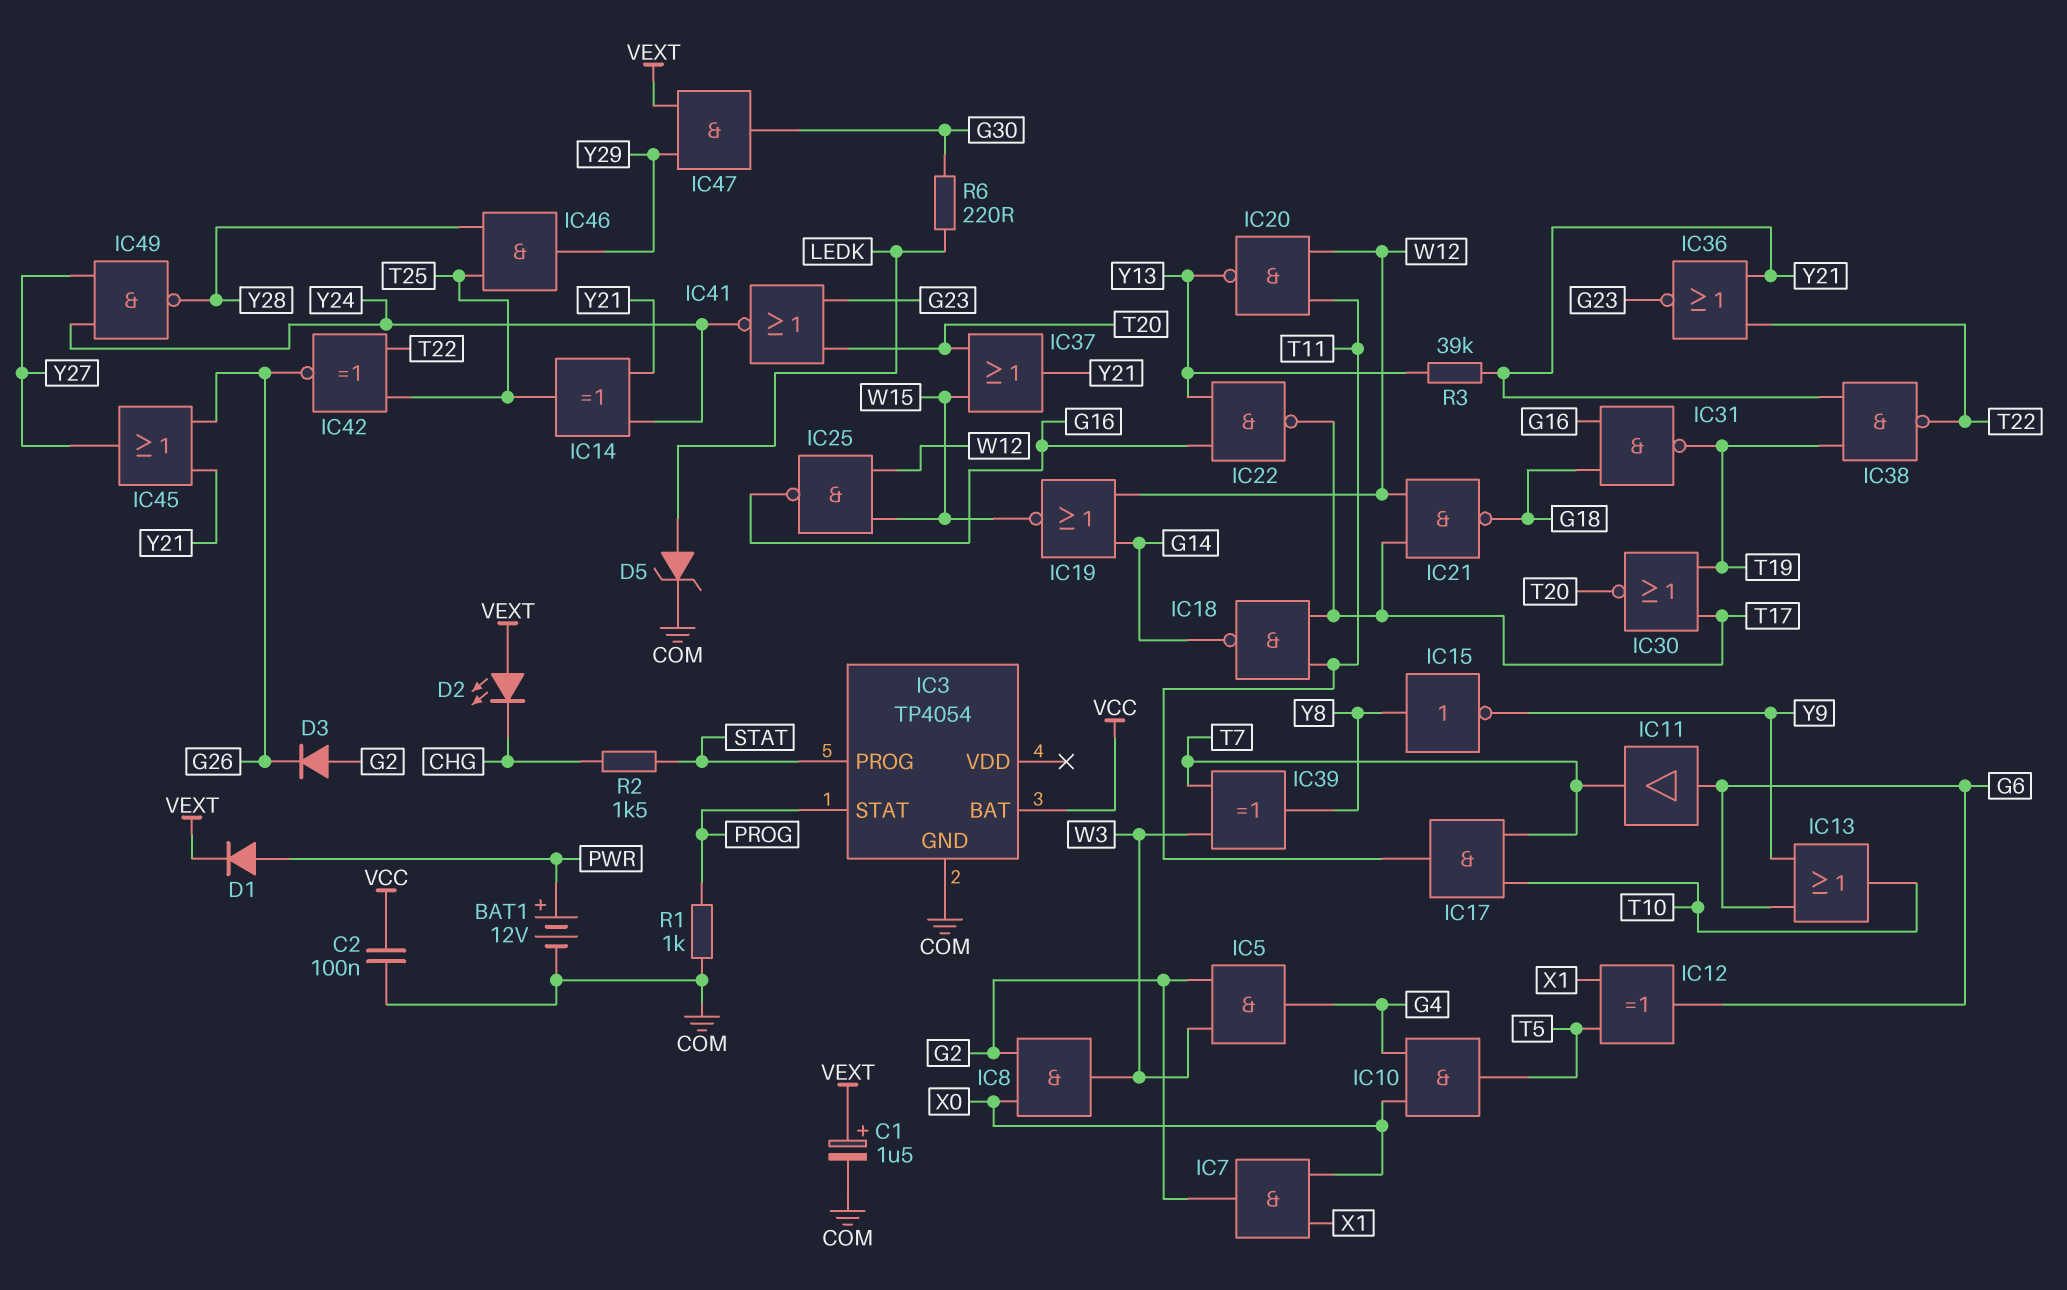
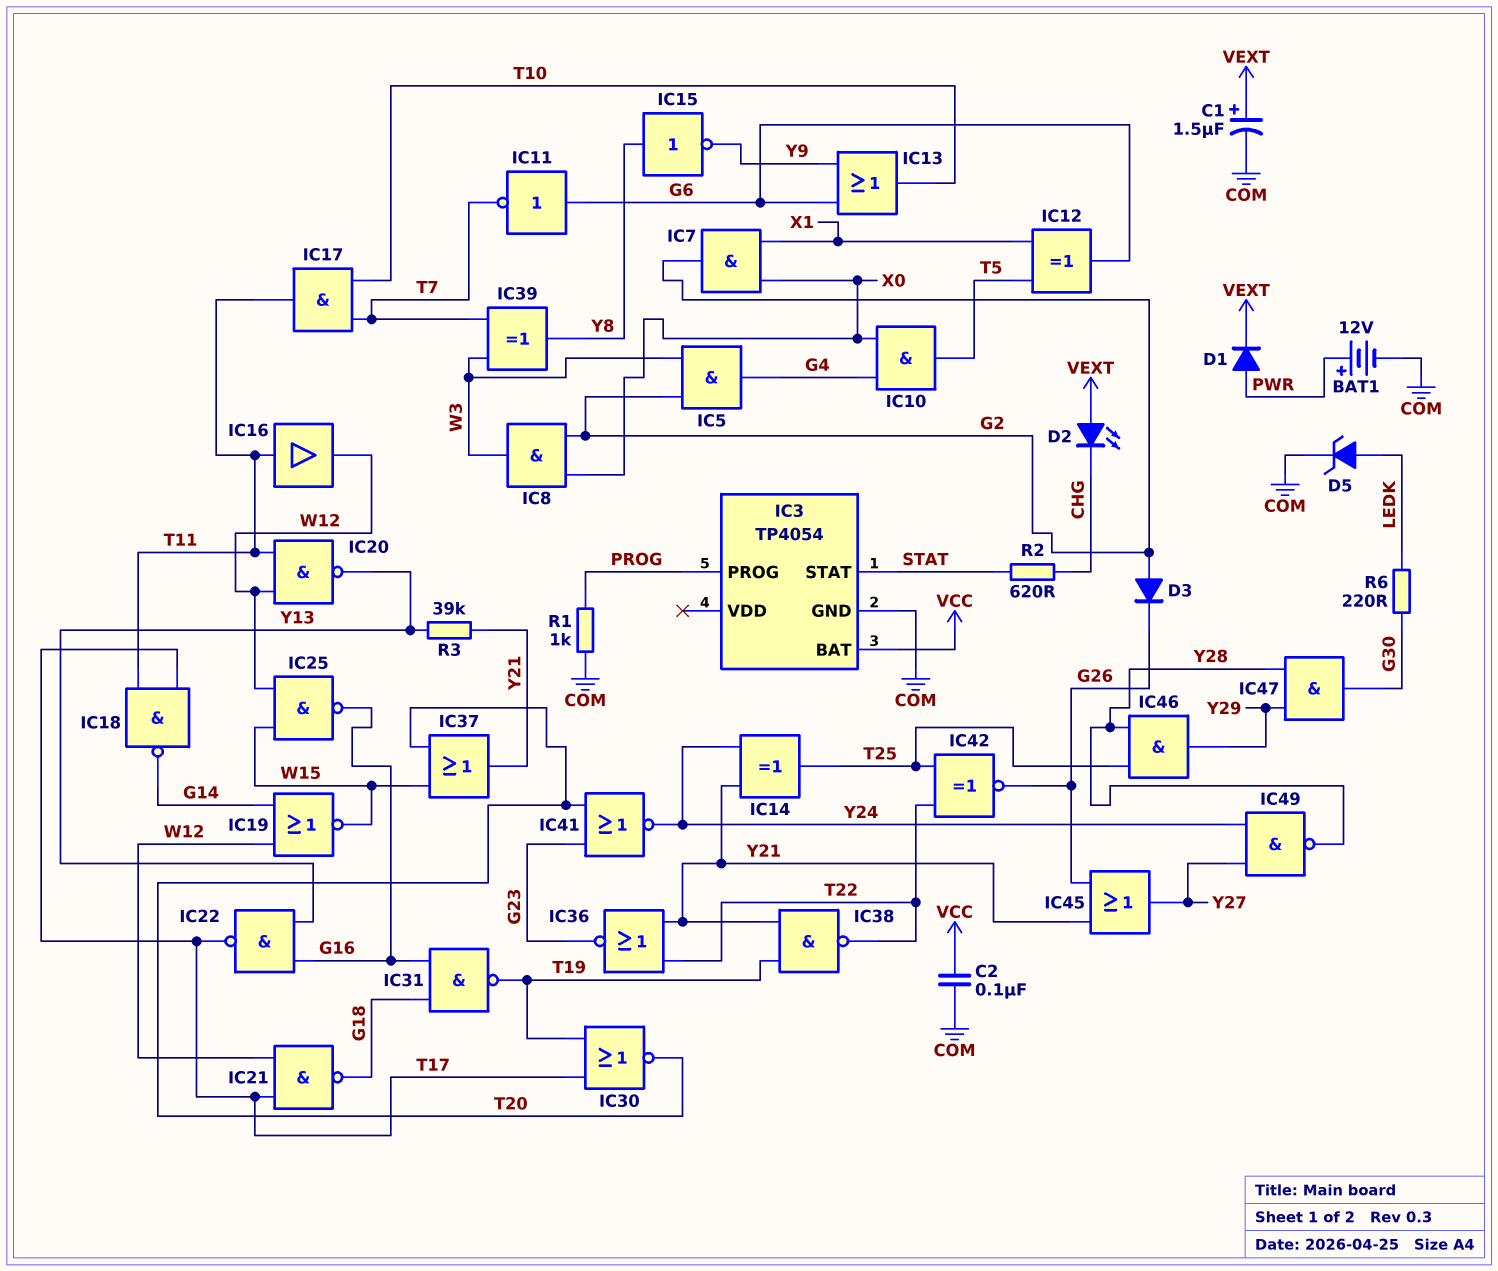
IC3 pin PROG: STAT -> PROG
IC3 pin STAT: PROG -> STAT
IC11: buffer (in G6, out T7) -> NOT (in G6, out T7)
IC16: none -> buffer (in T11, out W12)
IC47: AND (in VEXT, in Y29, out G30) -> AND (in Y28, in Y29, out G30)
R2: 1.5k (CHG, STAT) -> 620 (CHG, STAT)

